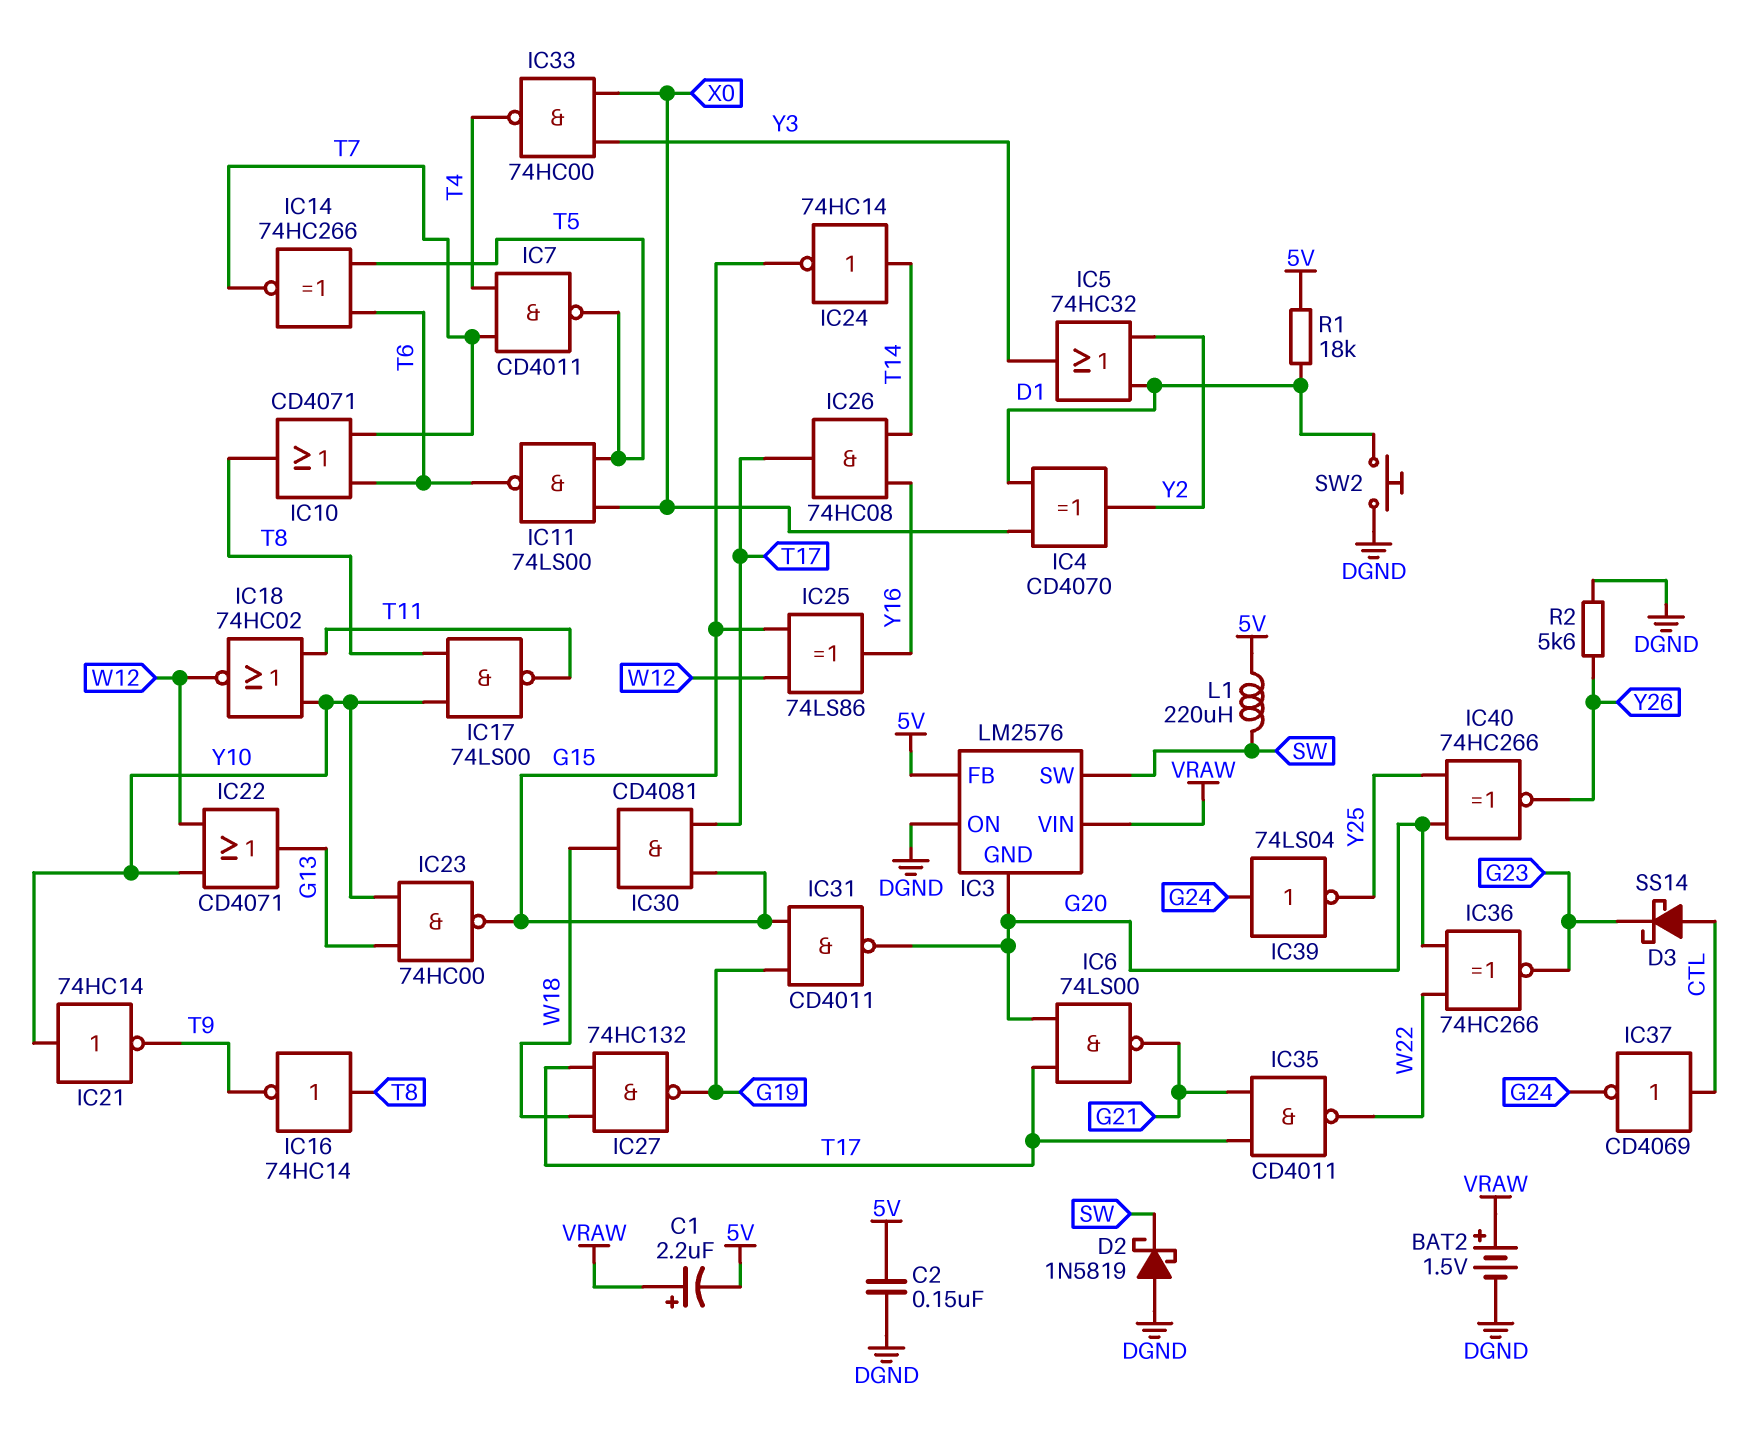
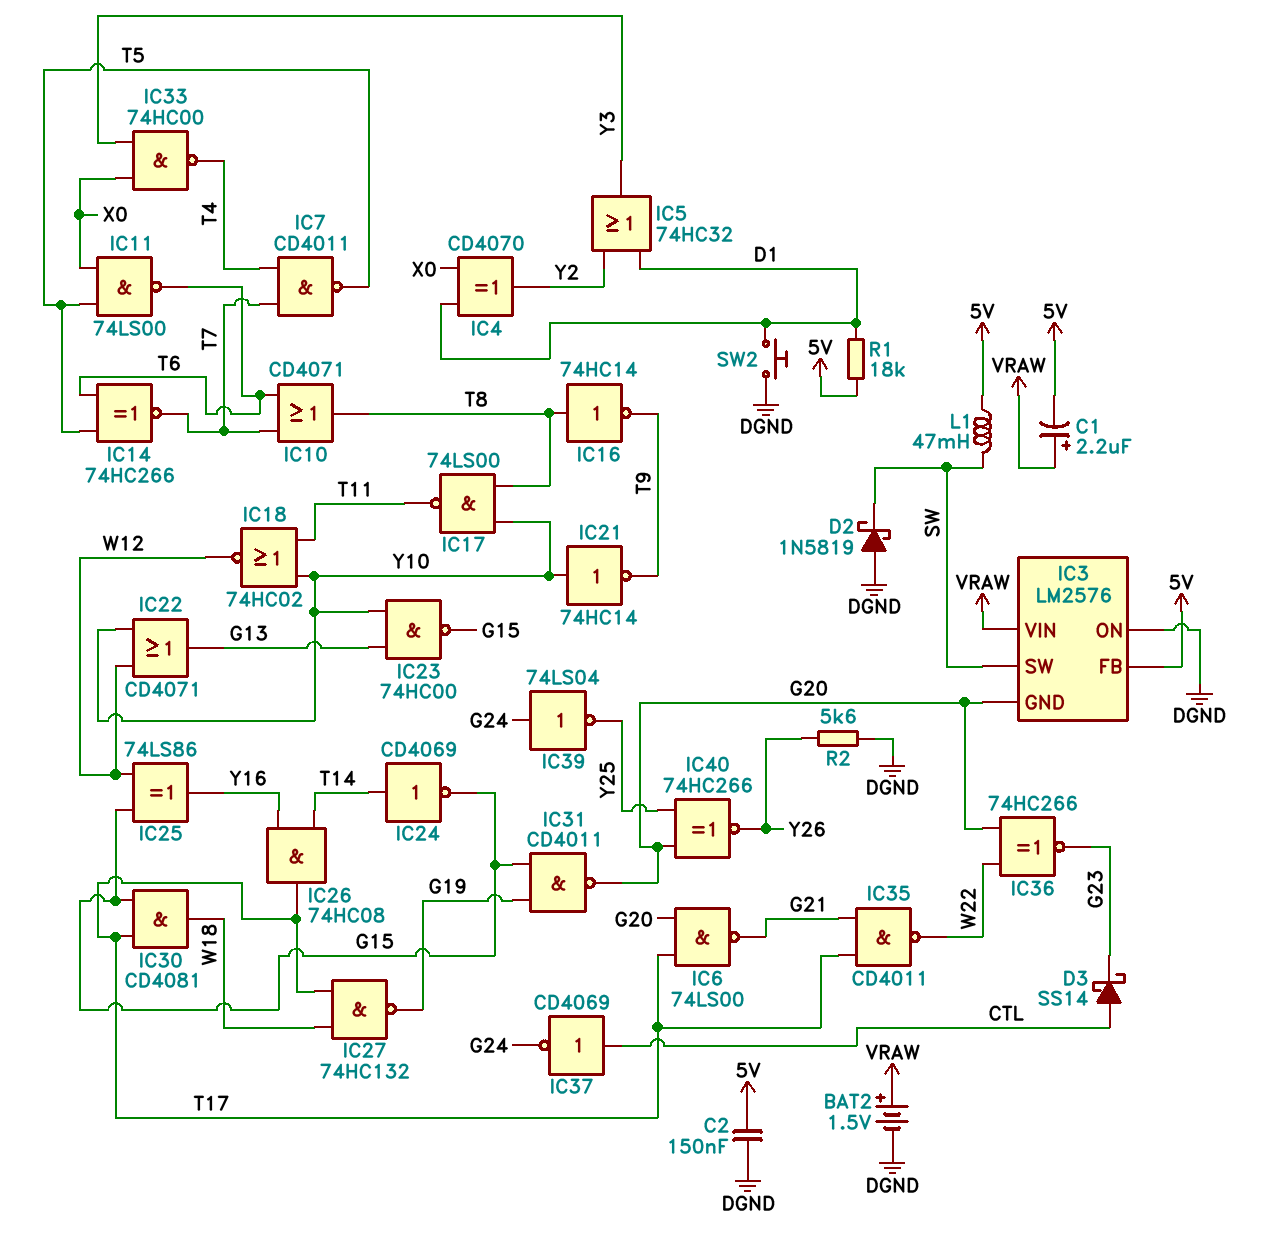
IC24: NOT 74HC14 (in T14, out G15) -> NOT CD4069 (in T14, out G15)
L1: 220uH (5V, SW) -> 47mH (5V, SW)

